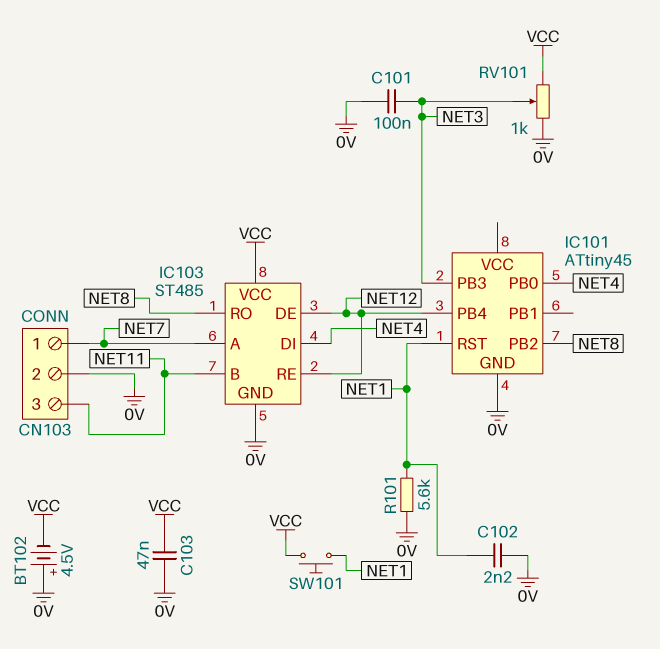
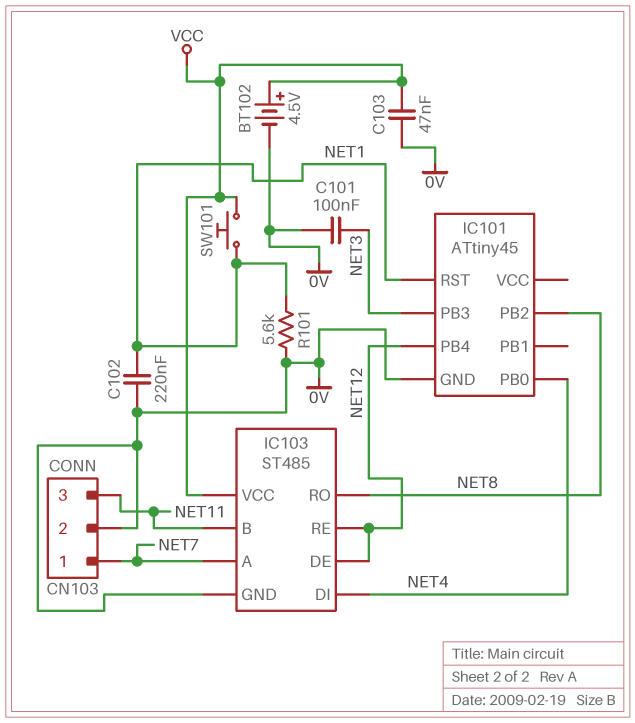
BT102: 4.5V (plus 0V, minus VCC) -> 4.5V (plus VCC, minus 0V)
C102: 2.2nF (0V, NET1) -> 220nF (0V, NET1)
RV101: 1k (0V, VCC, wiper NET3) -> none

